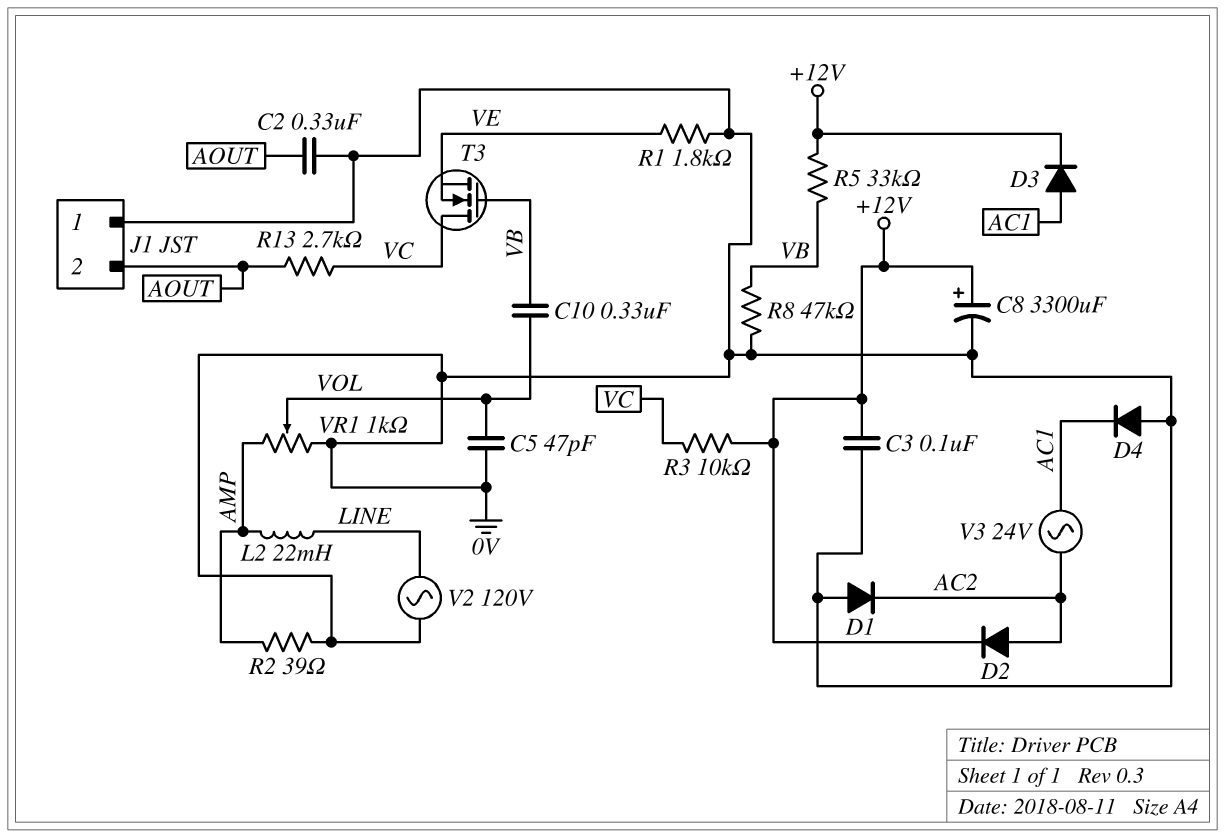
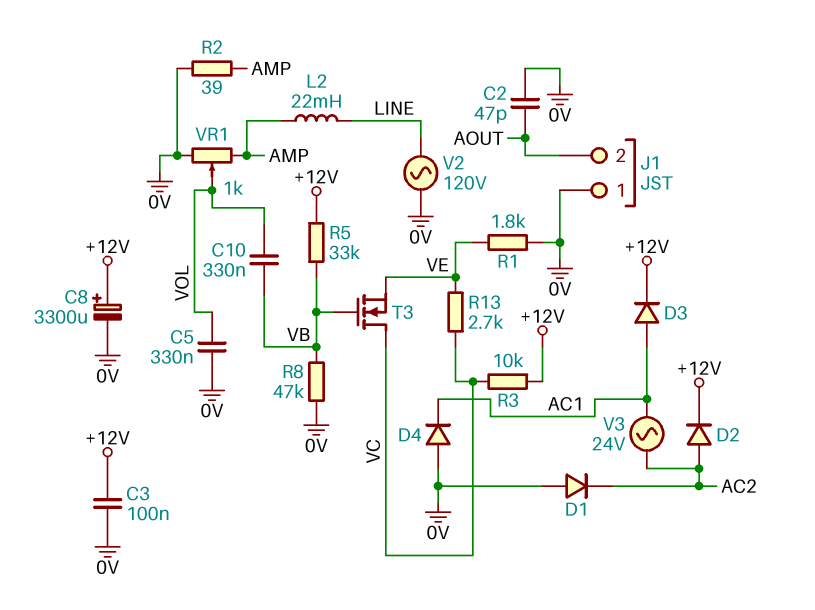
C2: 330nF (0V, AOUT) -> 47pF (0V, AOUT)
C5: 47pF (0V, VOL) -> 330nF (0V, VOL)
R13: 2.7k (AOUT, VC) -> 2.7k (VC, VE)

